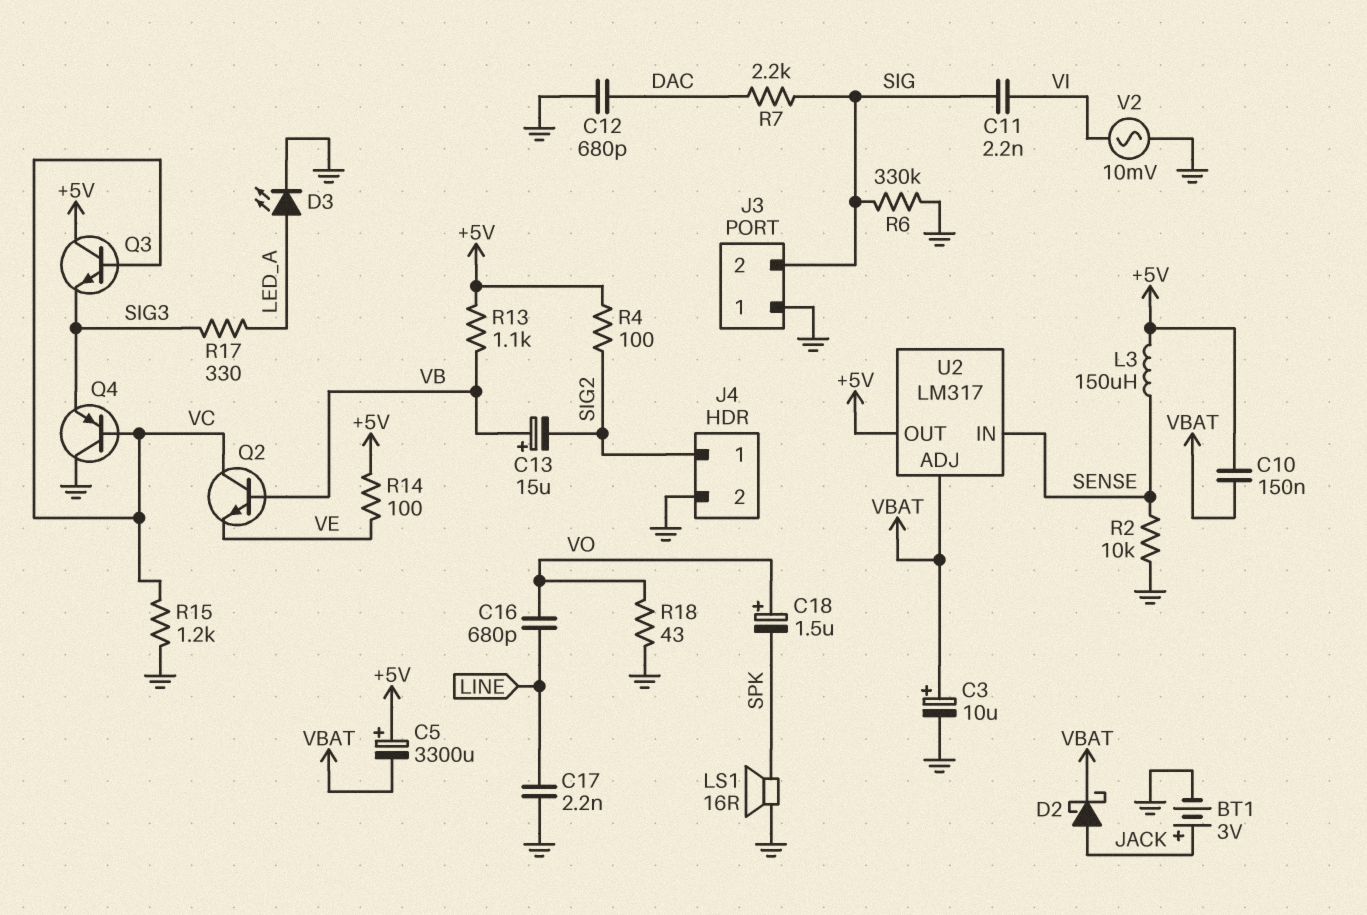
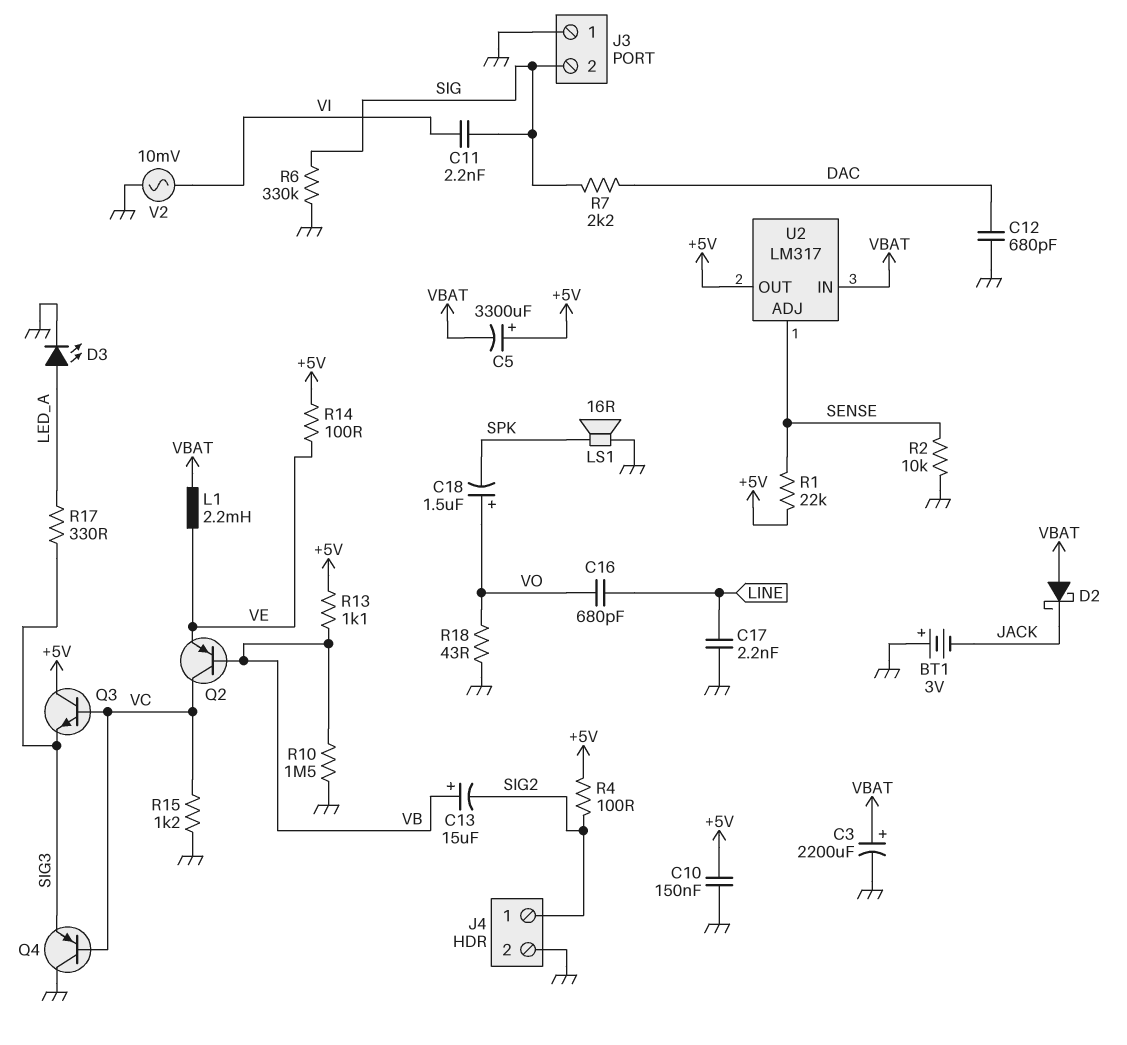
BT1: 3V (plus JACK, minus GND) -> 3V (plus GND, minus JACK)
C3: 10uF (plus VBAT, minus GND) -> 2200uF (plus VBAT, minus GND)
C10: 150nF (+5V, VBAT) -> 150nF (+5V, GND)
D2: schottky (A JACK, K VBAT) -> schottky (A VBAT, K JACK)
L1: none -> 2.2mH (VBAT, VE)
L3: 150uH (+5V, SENSE) -> none
Q2: NPN (B VB, C VC, E VE) -> PNP (B VB, C VC, E VE)
R1: none -> 22k (+5V, SENSE)
R10: none -> 1.5M (GND, VB)
U2 pin ADJ: VBAT -> SENSE
U2 pin IN: SENSE -> VBAT

